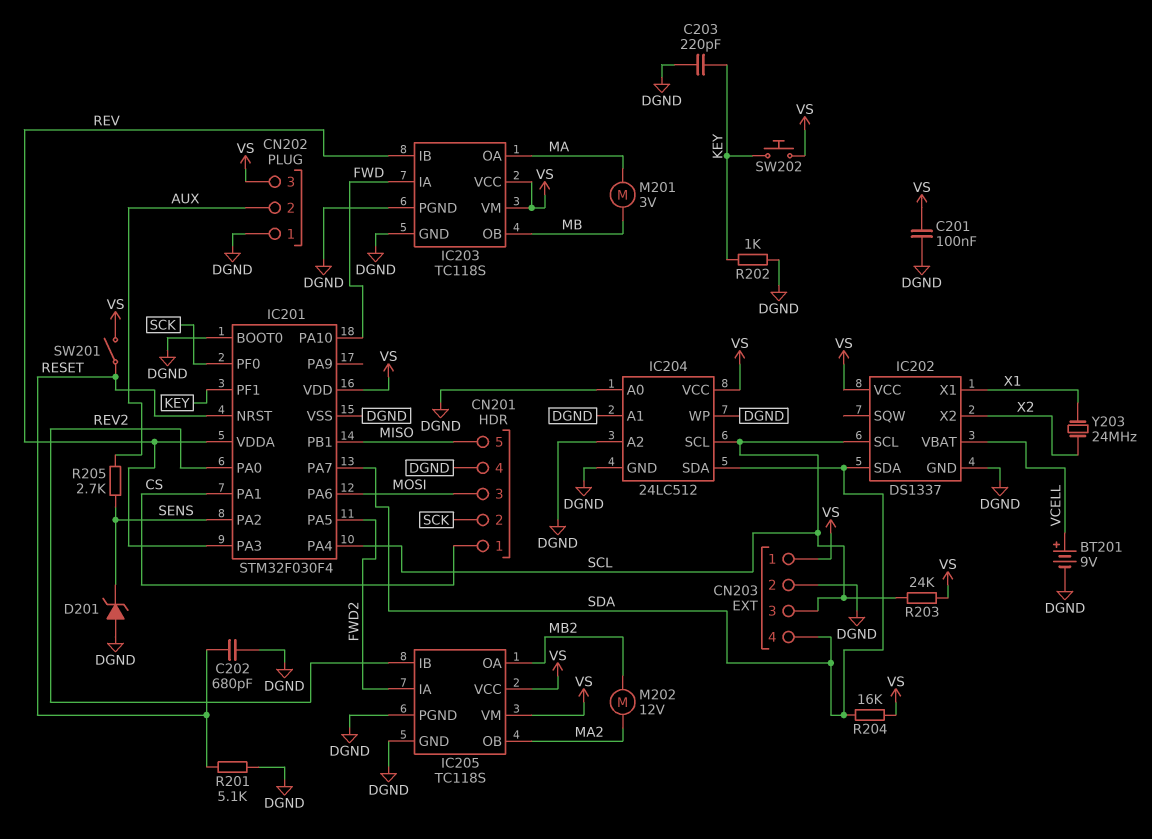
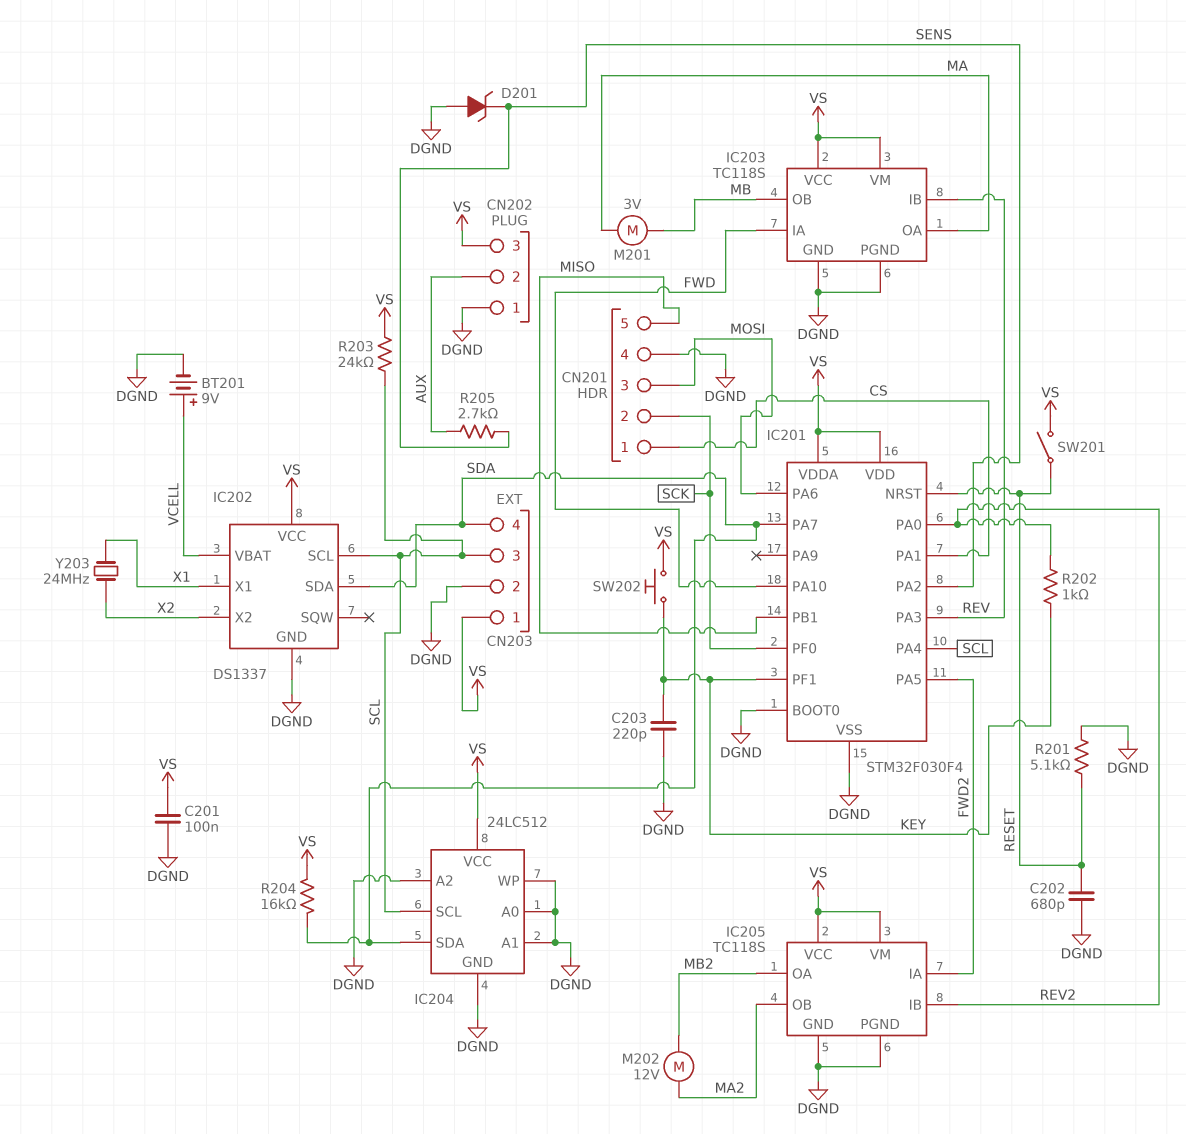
IC201 pin VDDA: REV -> VS
R202: 1k (DGND, KEY) -> 1k (KEY, REV2)

